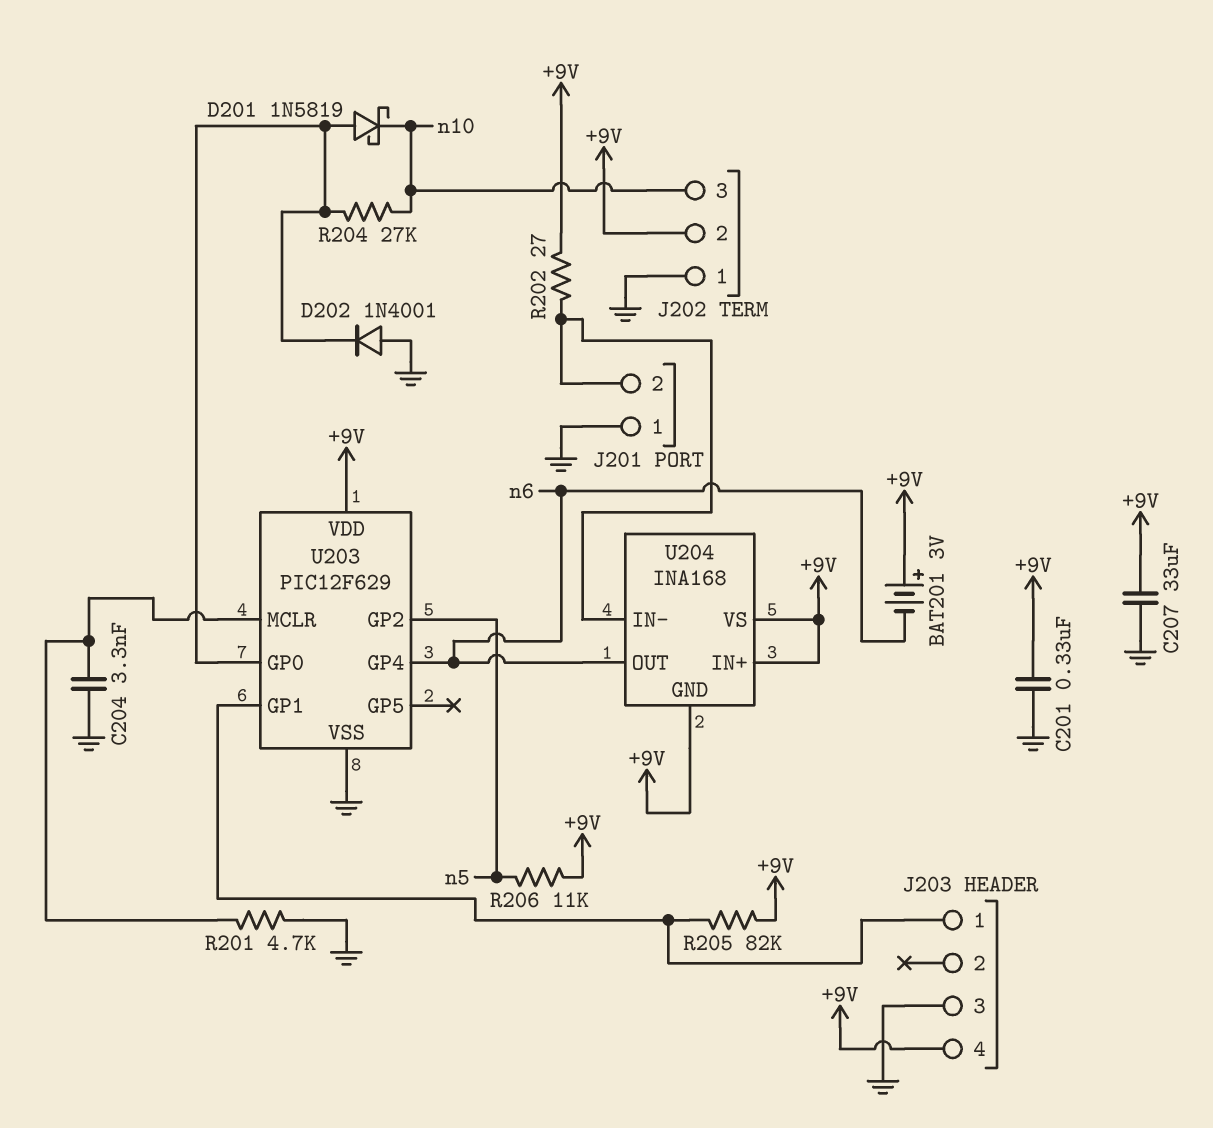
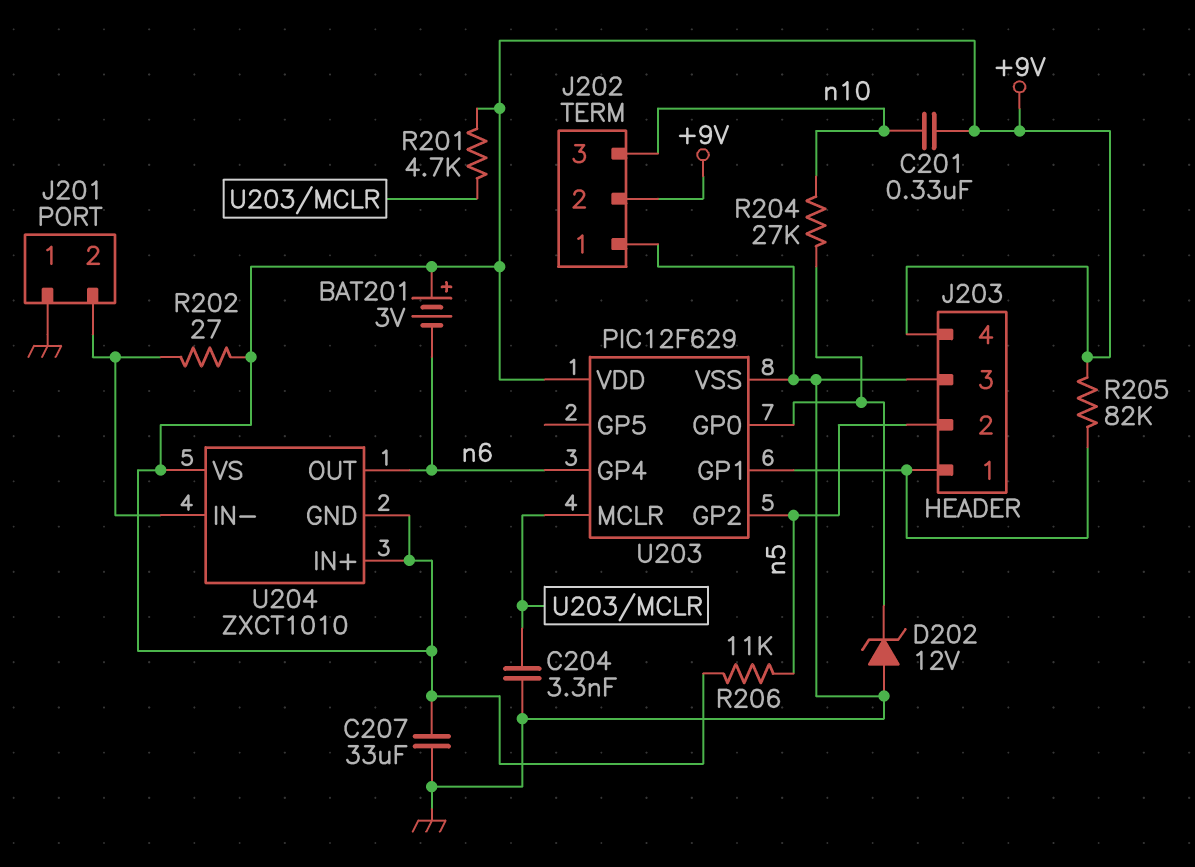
C201: 330nF (+9V, GND) -> 330nF (+9V, n10)
D201: schottky 1N5819 (A U203/GP0, K n10) -> none
D202: diode 1N4001 (A GND, K U203/GP0) -> zener 12V (A GND, K U203/GP0)
J203 pin 2: none -> n5
R201: 4.7k (GND, U203/MCLR) -> 4.7k (+9V, U203/MCLR)
U204: INA168 -> ZXCT1010

